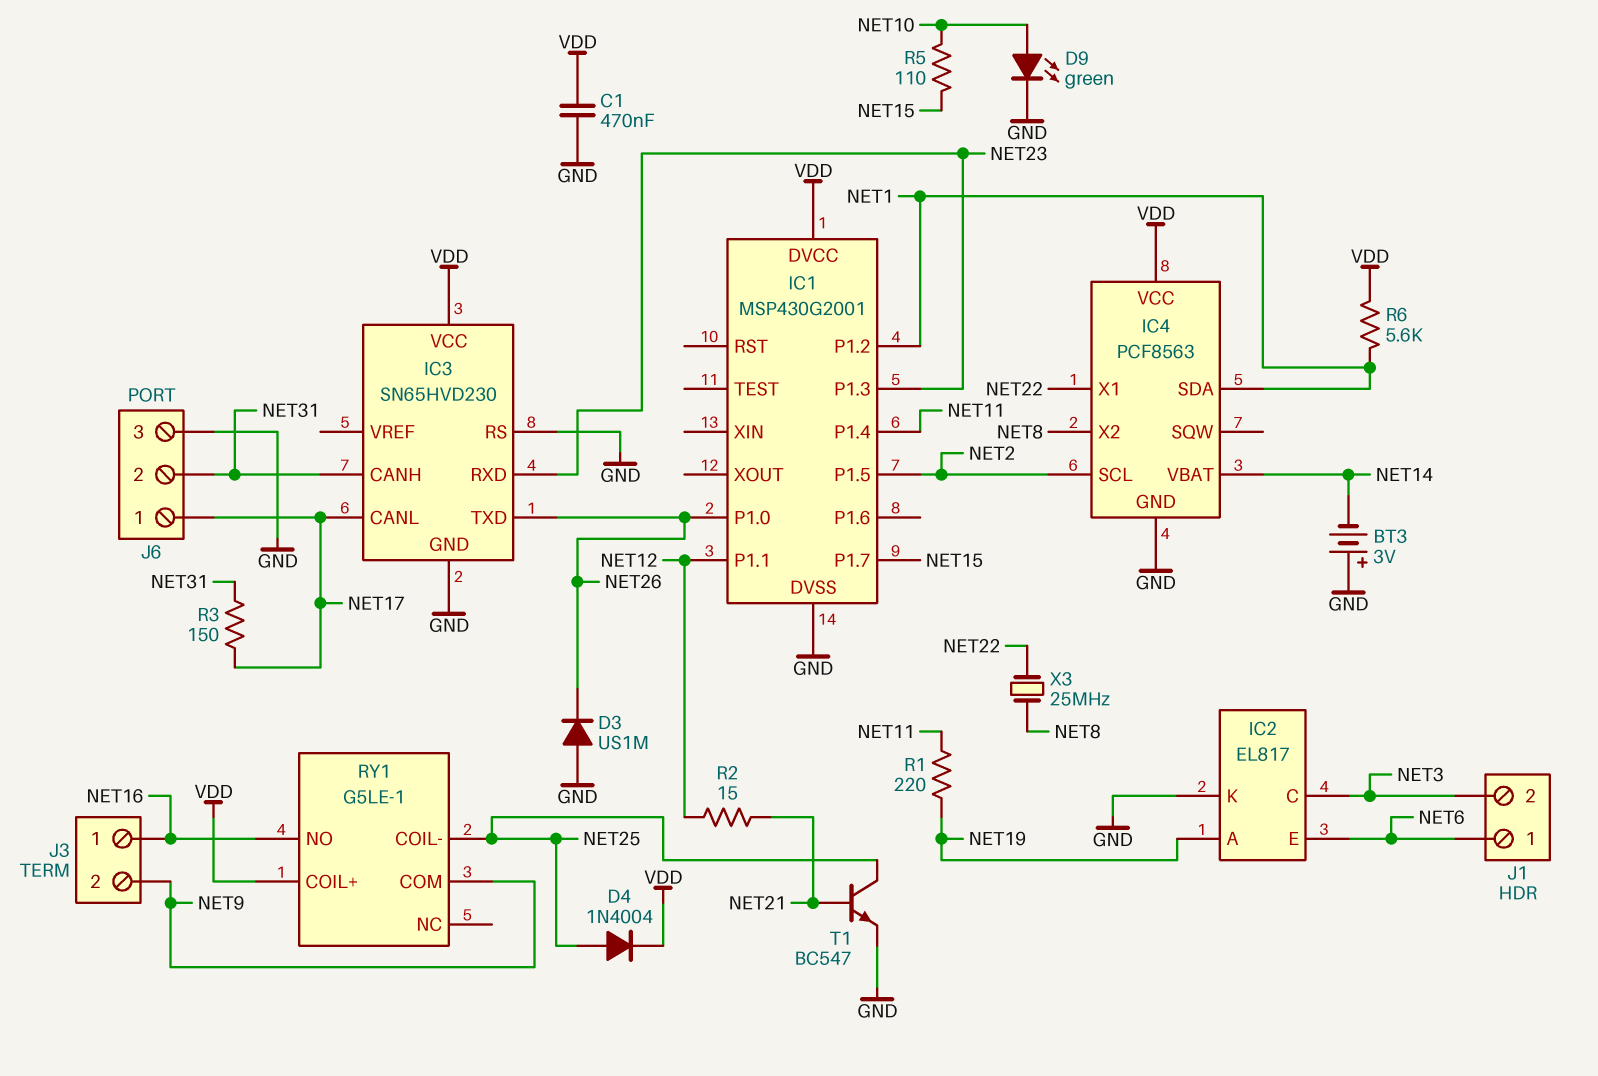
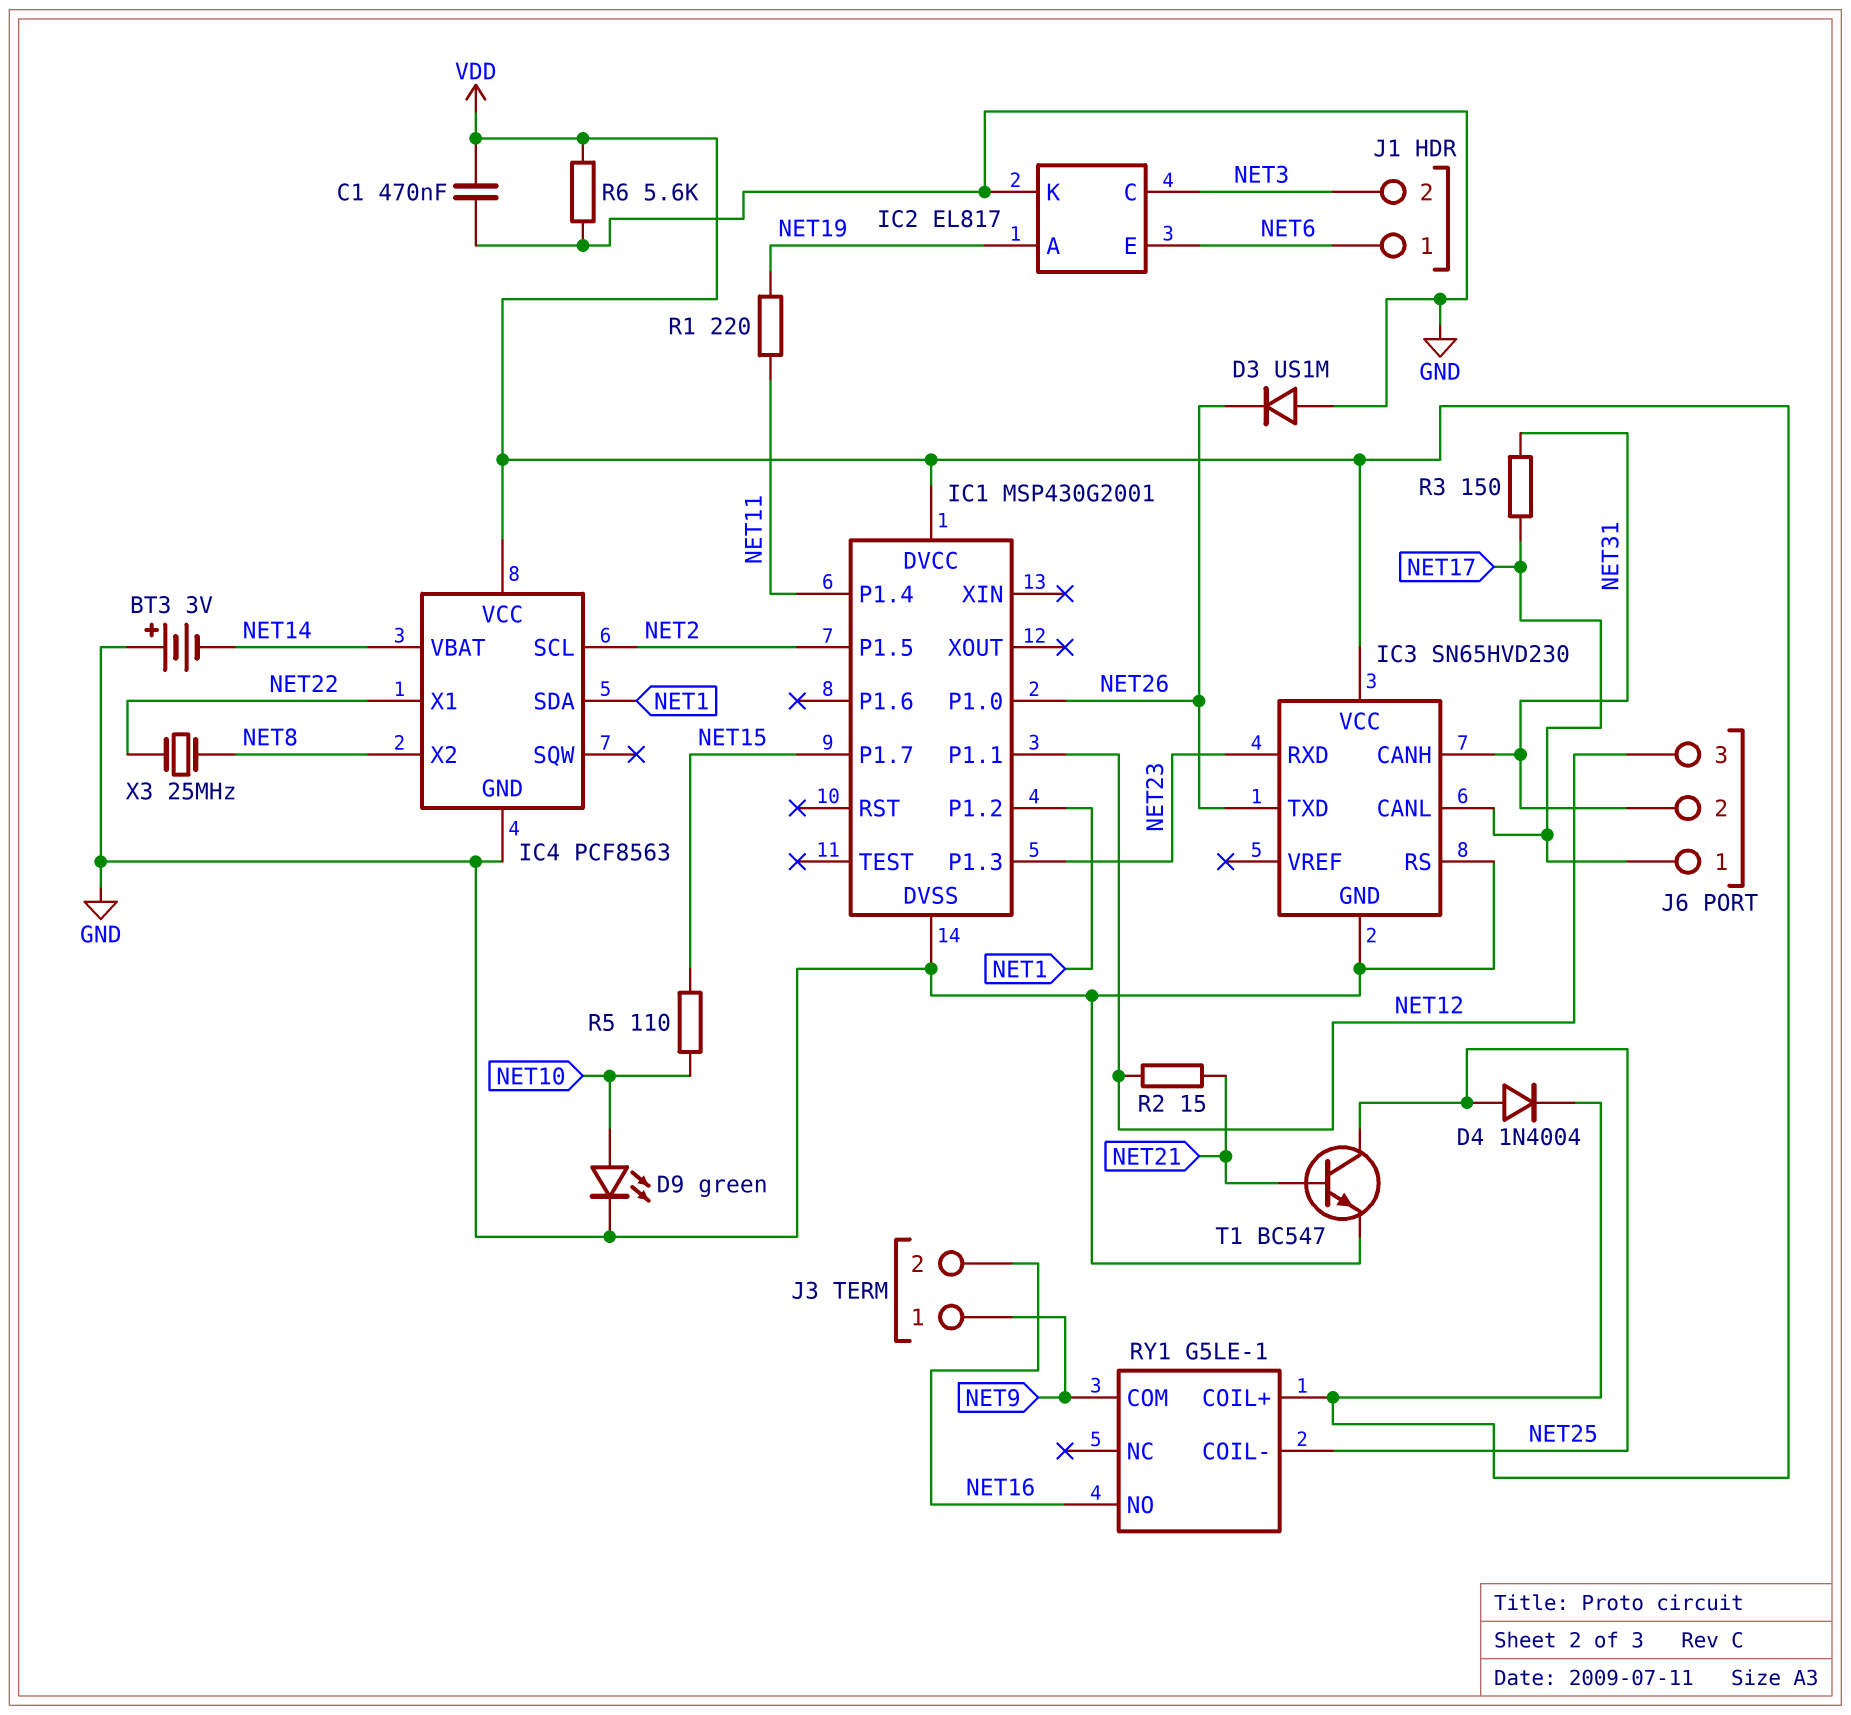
J3 pin 1: NET16 -> NET9
J3 pin 2: NET9 -> NET16
J6 pin 3: GND -> NET12
R6: 5.6k (NET1, VDD) -> 5.6k (GND, VDD)

